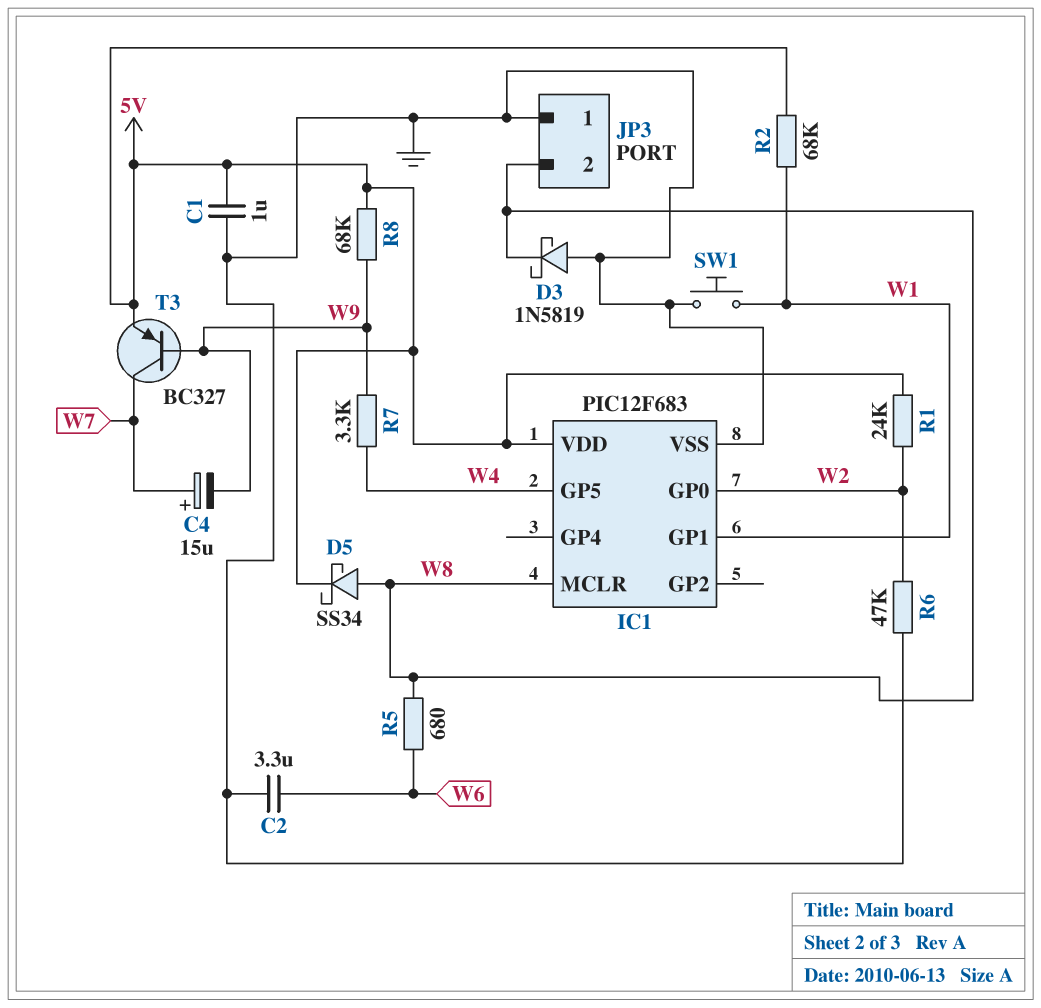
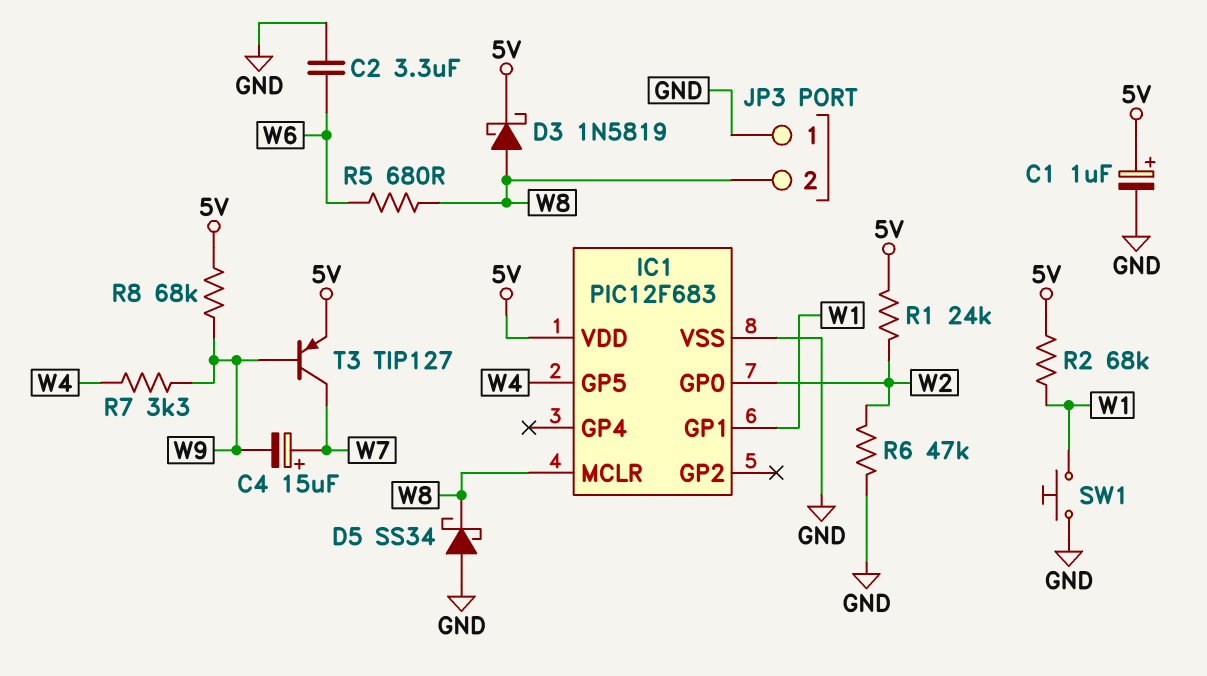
C1: 1uF (5V, GND) -> 1uF (plus 5V, minus GND)
D3: schottky 1N5819 (A GND, K W8) -> schottky 1N5819 (A W8, K 5V)
D5: schottky SS34 (A W8, K 5V) -> schottky SS34 (A GND, K W8)
T3: PNP BC327 (B W9, C W7, E 5V) -> PNP TIP127 (B W9, C W7, E 5V)

